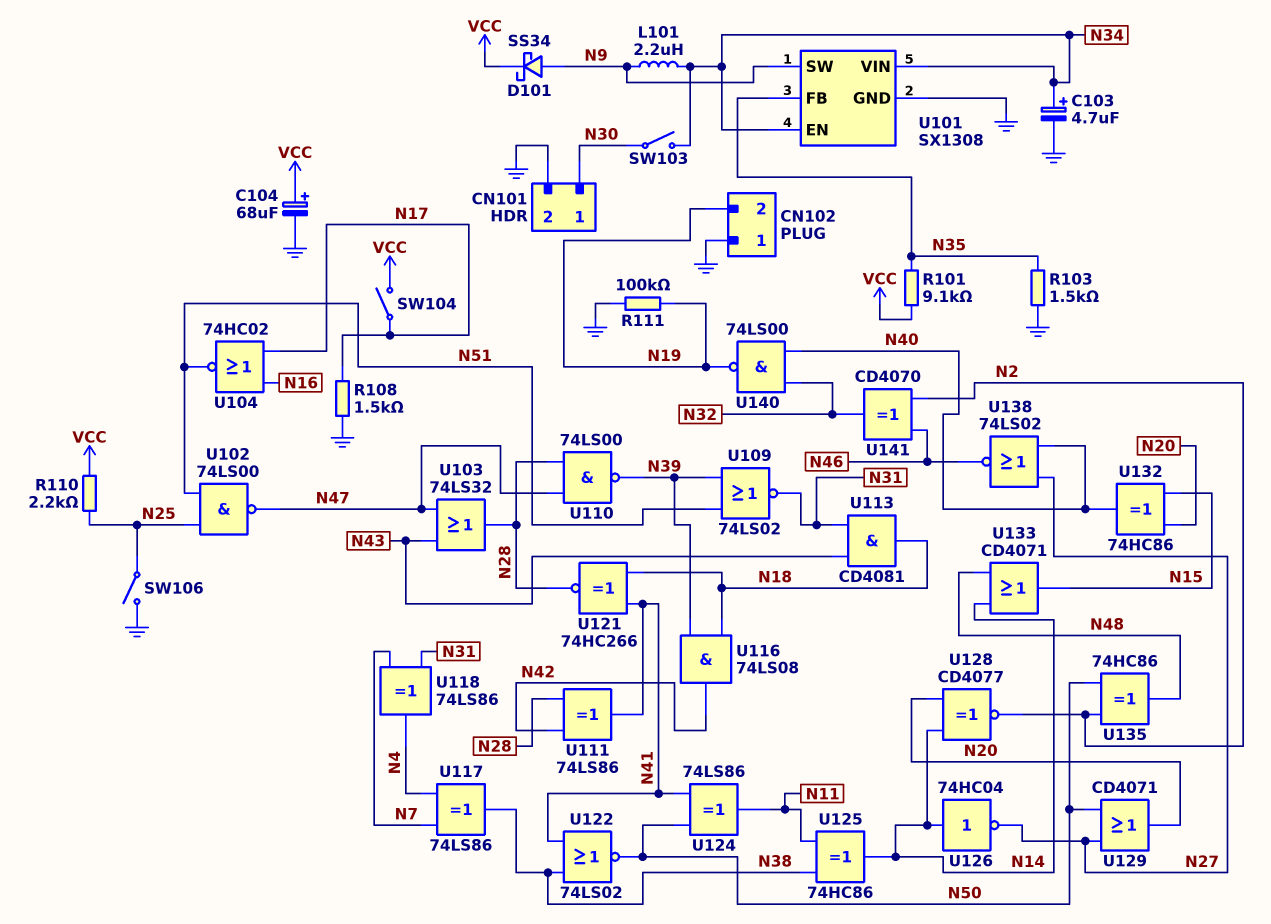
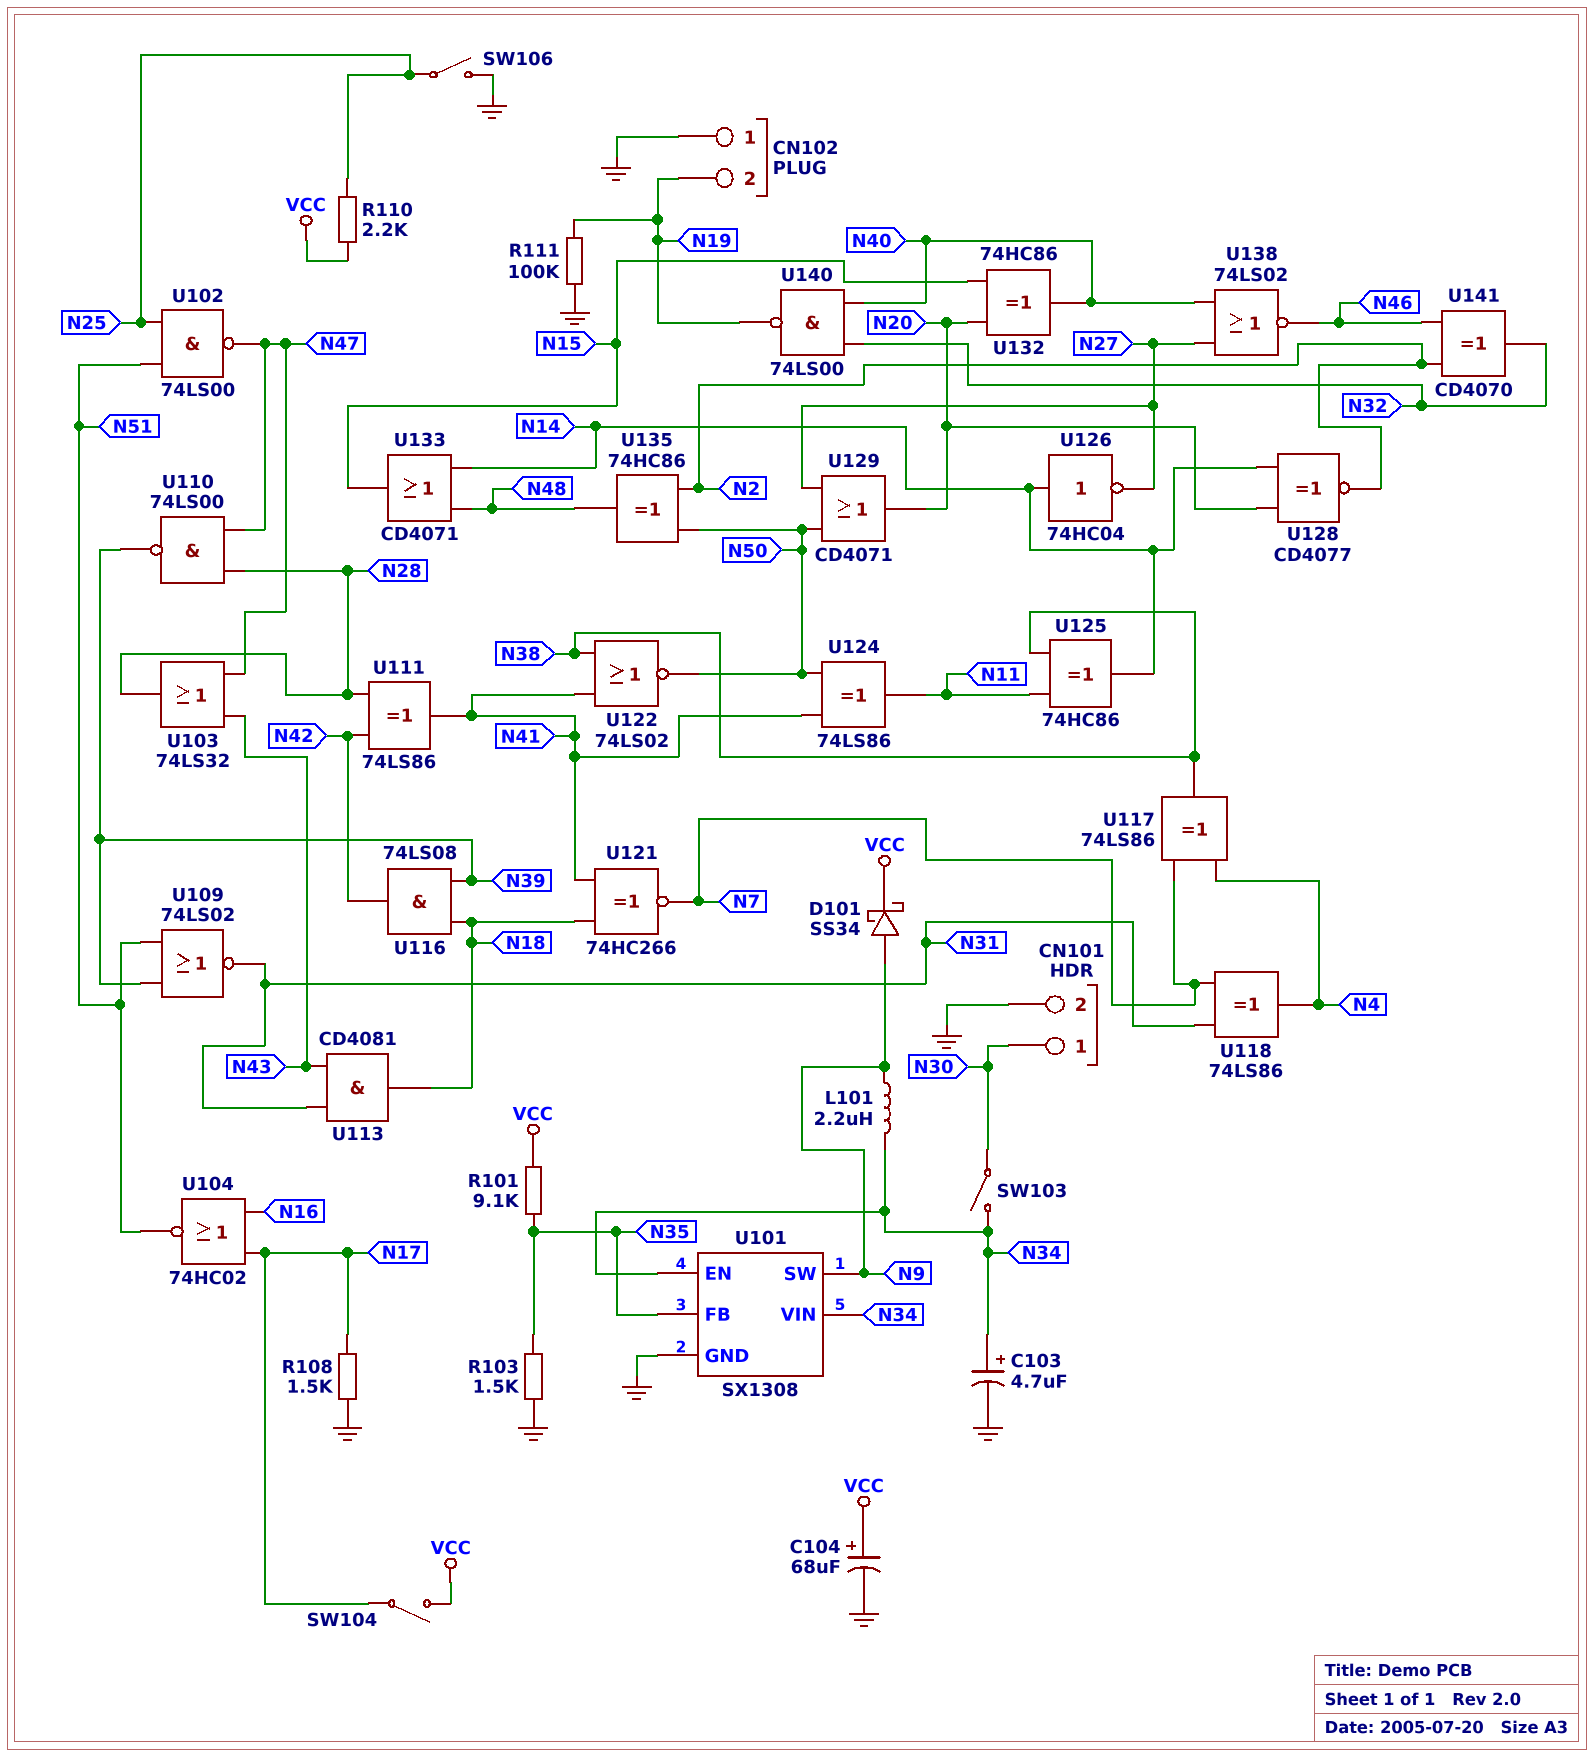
U121: XNOR 74HC266 (in N18, in N41, out N28) -> XNOR 74HC266 (in N18, in N41, out N7)

